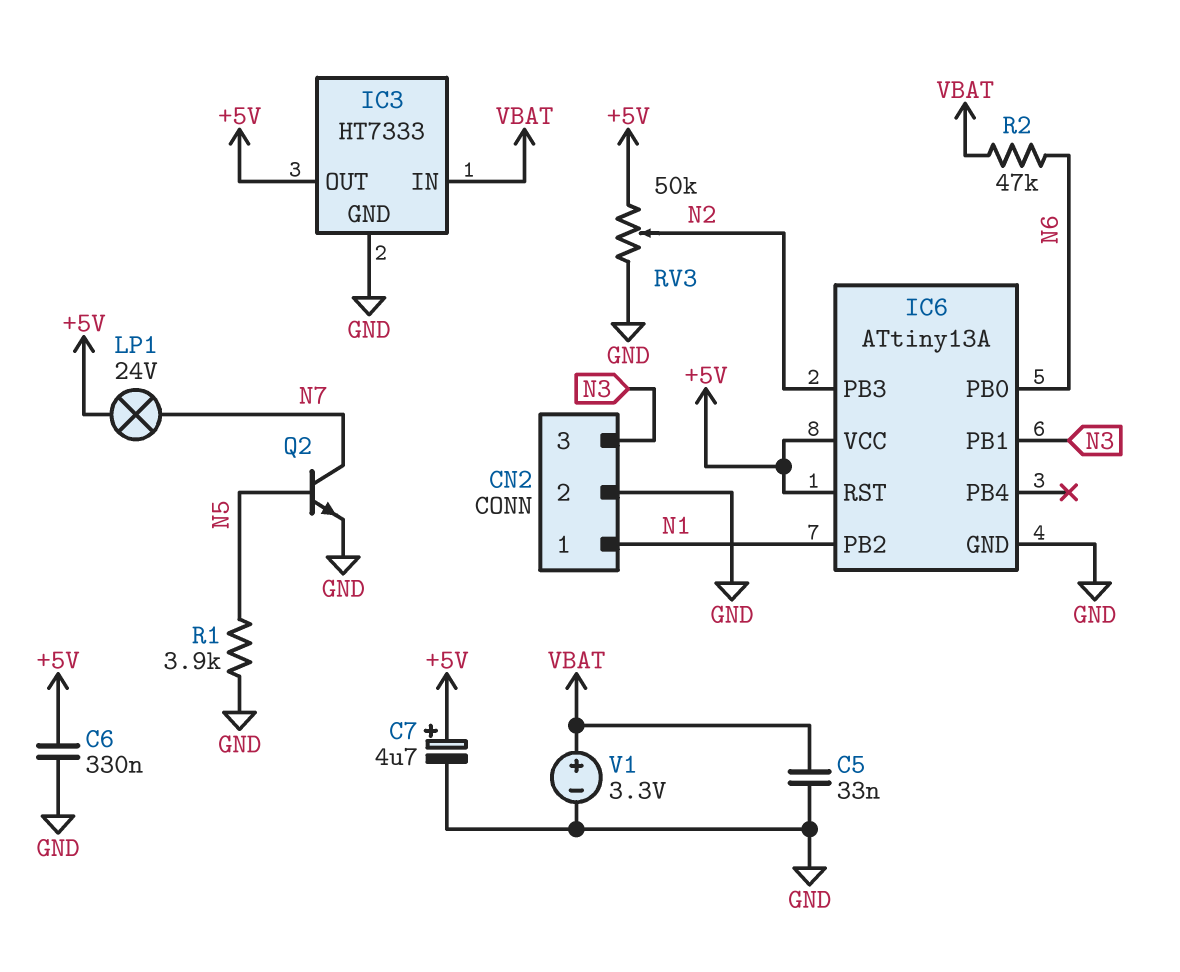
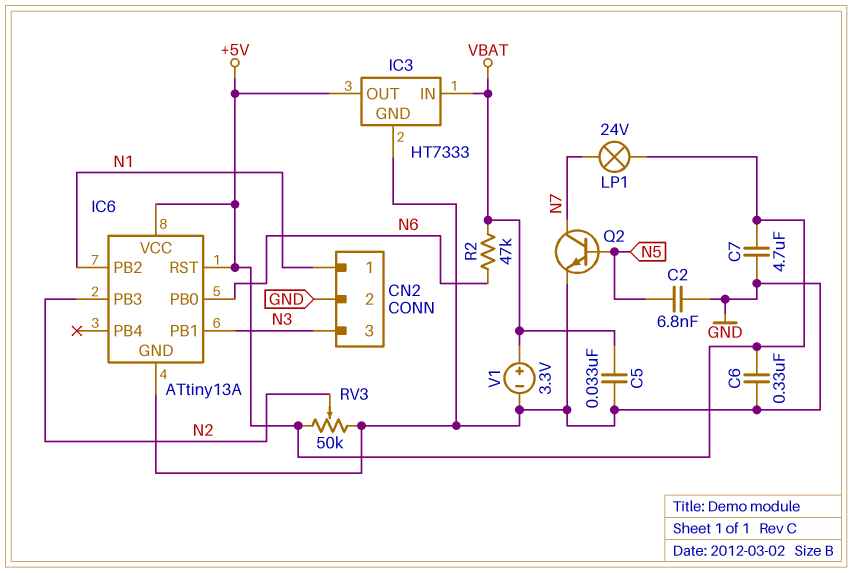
C2: none -> 6.8nF (GND, N5)
C7: 4.7uF (plus +5V, minus GND) -> 4.7uF (+5V, GND)
R1: 3.9k (GND, N5) -> none

